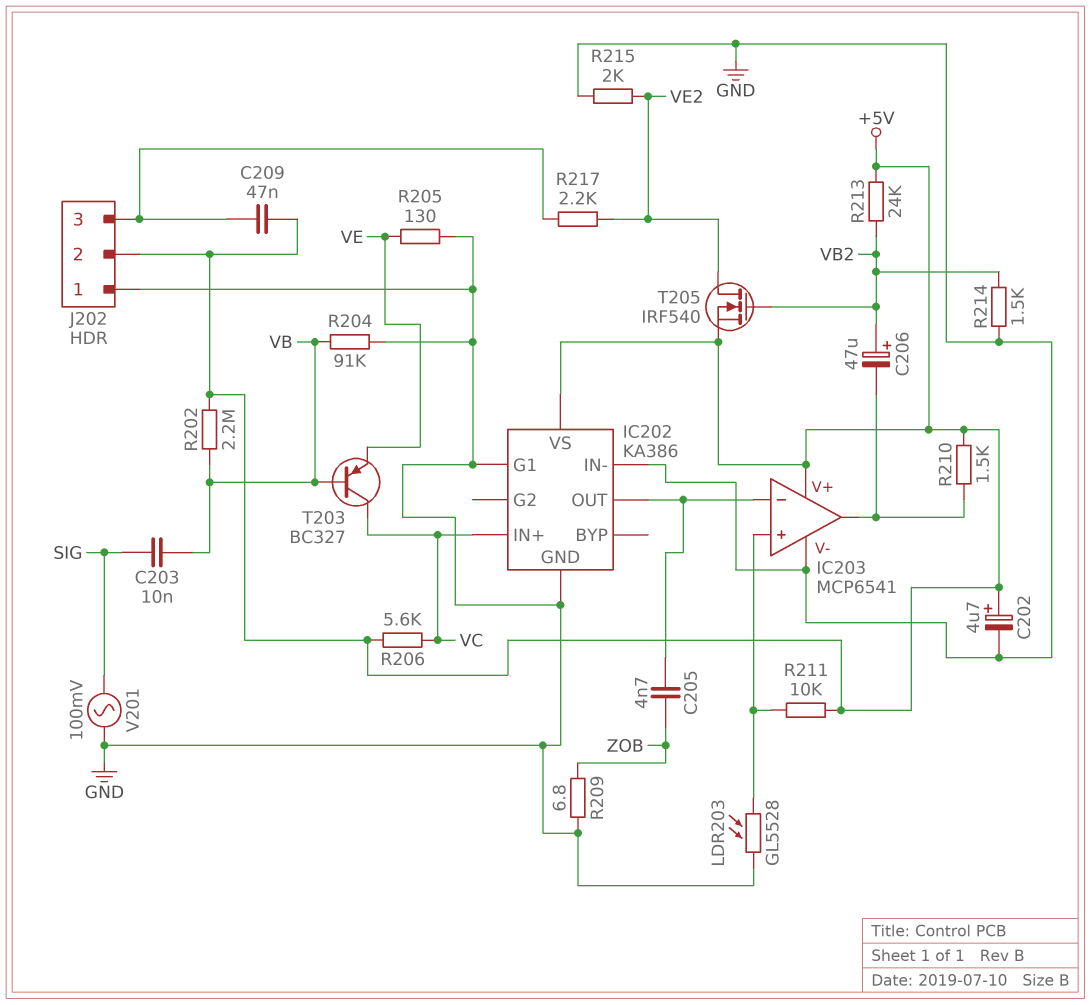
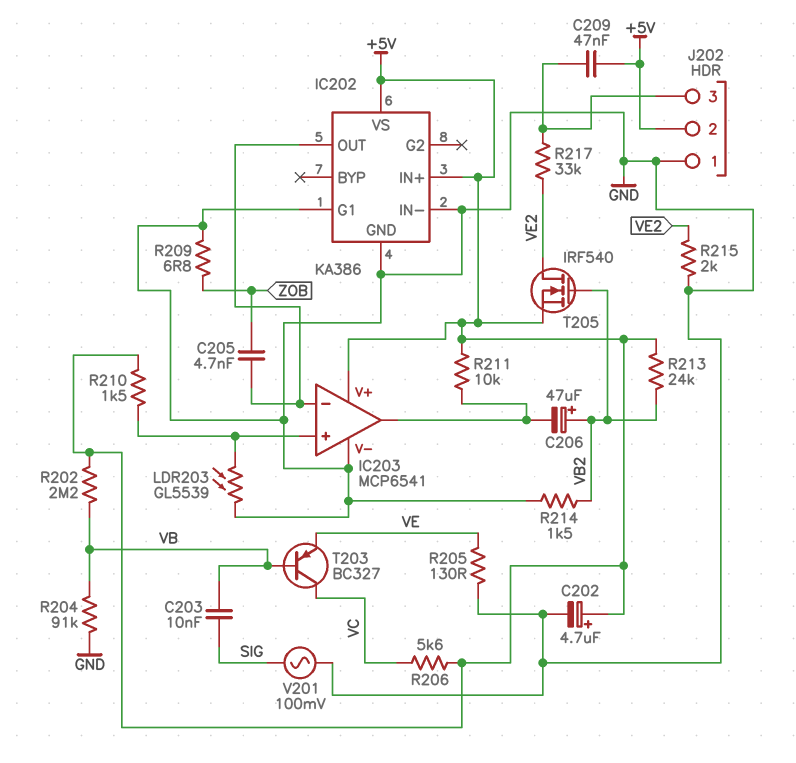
IC202 pin IN+: VC -> +5V
LDR203: GL5528 (GND, IC203/in+) -> GL5539 (GND, IC203/in+)
R210: 1.5k (+5V, IC203/out) -> 1.5k (+5V, IC203/in+)
R211: 10k (+5V, IC203/in+) -> 10k (+5V, IC203/out)
R217: 2.2k (J202/3, VE2) -> 33k (J202/3, VE2)

